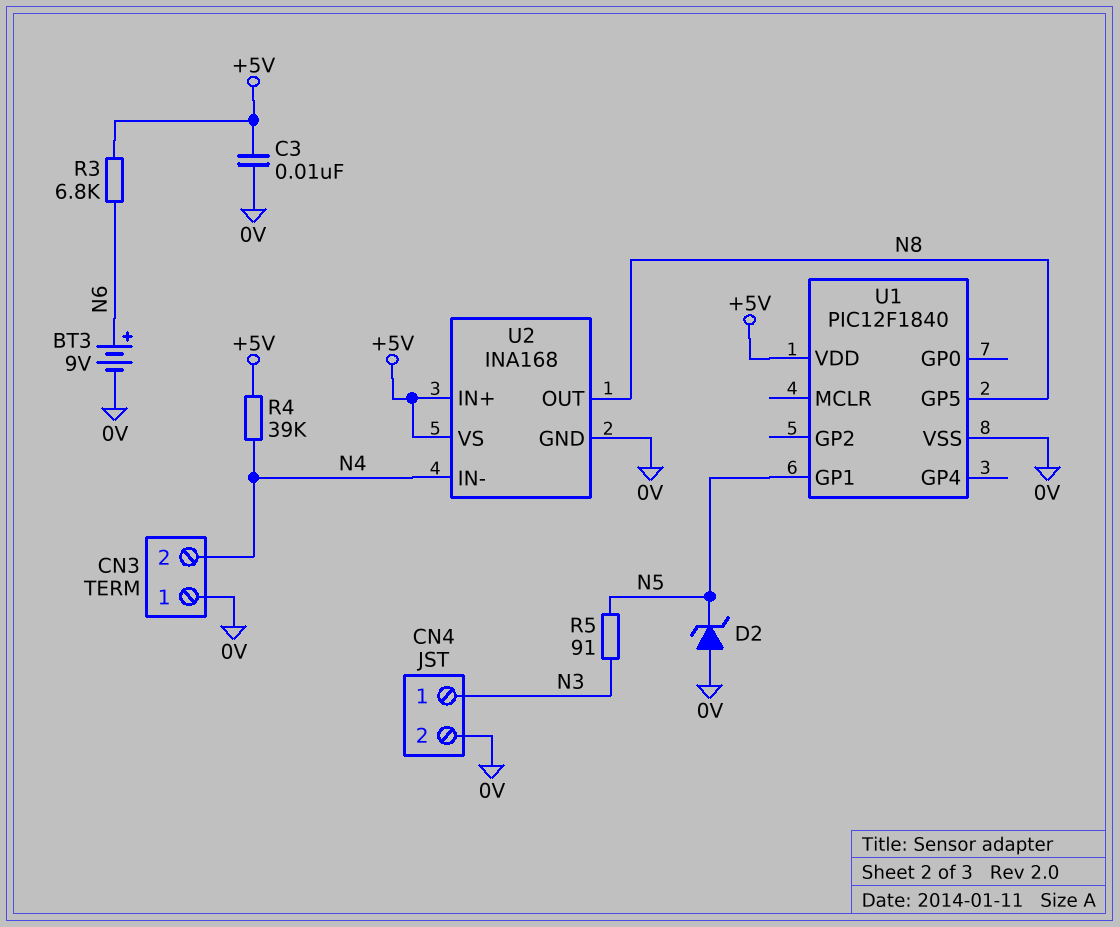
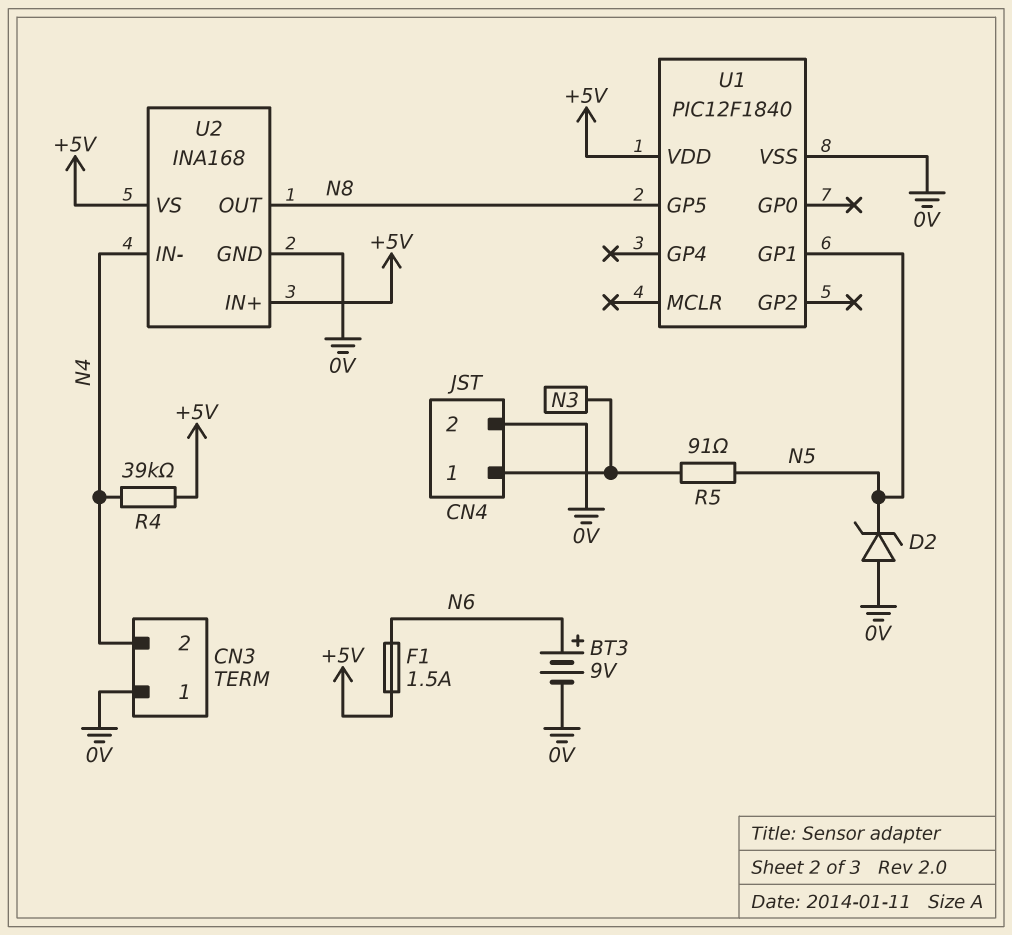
C3: 10nF (+5V, 0V) -> none
F1: none -> 1.5A (+5V, N6)
R3: 6.8k (+5V, N6) -> none

